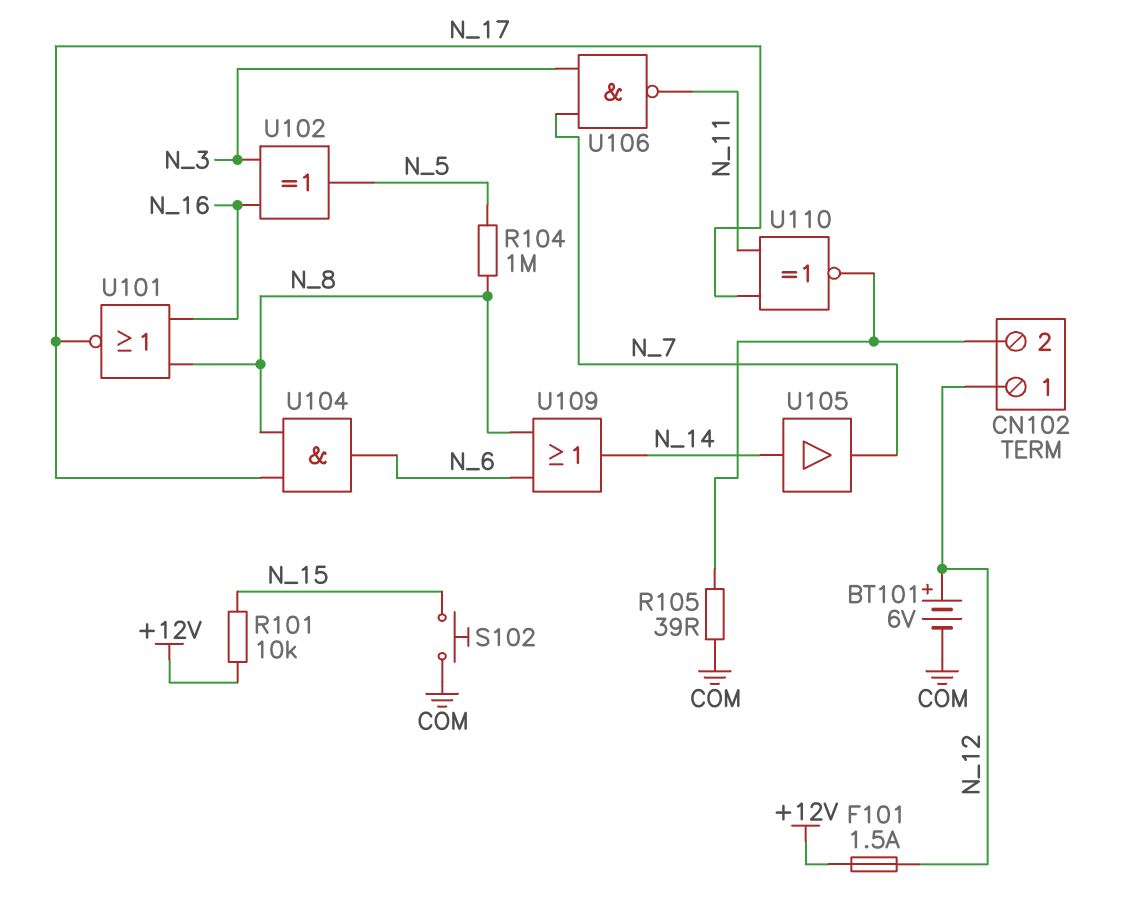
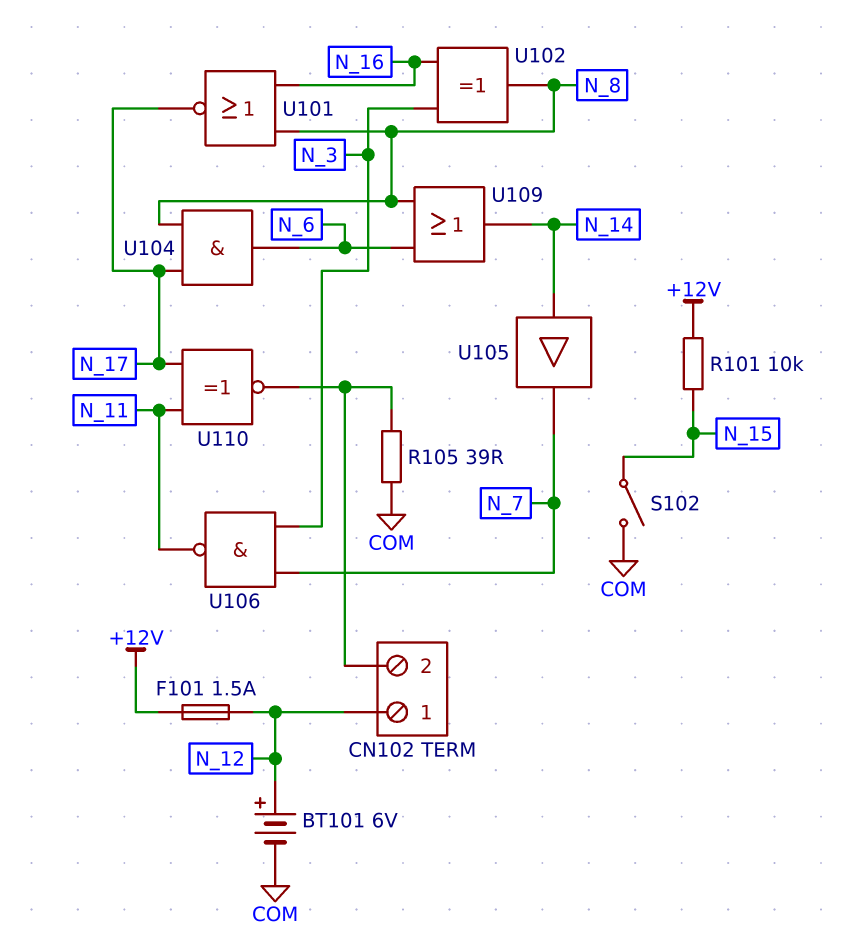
R104: 1M (N_5, N_8) -> none
S102: button (COM, N_15) -> switch (COM, N_15)
U102: XOR (in N_3, in N_16, out N_5) -> XOR (in N_3, in N_16, out N_8)

